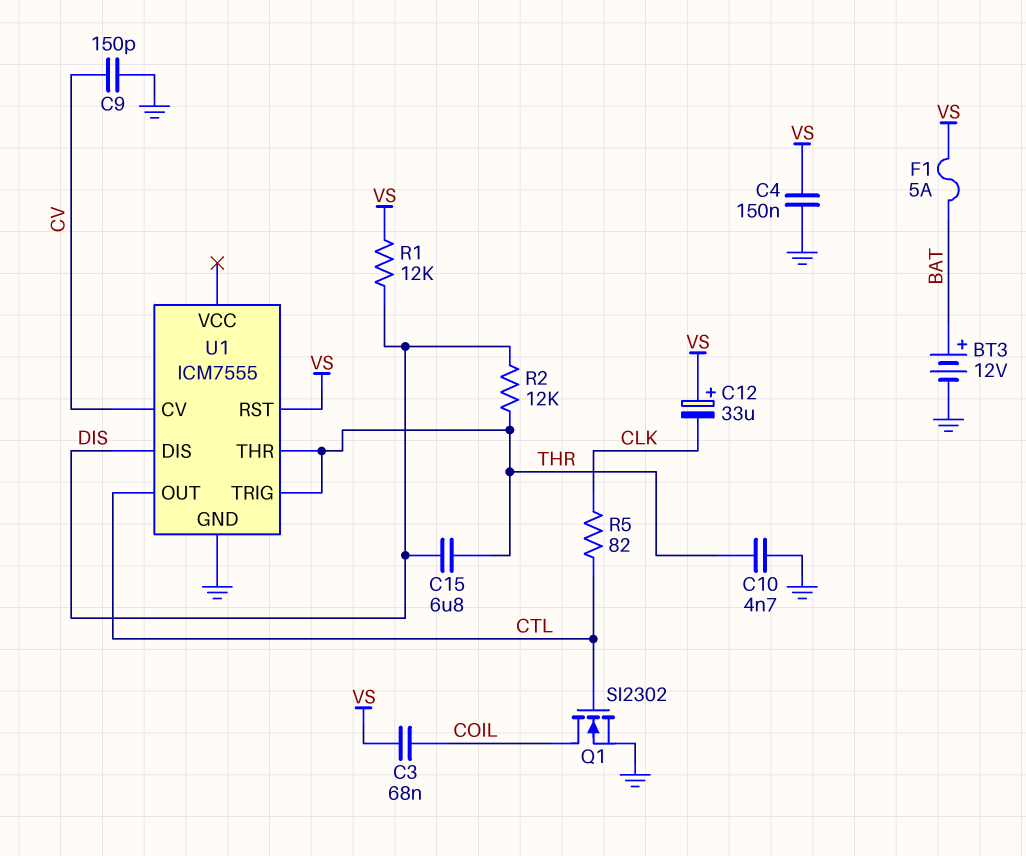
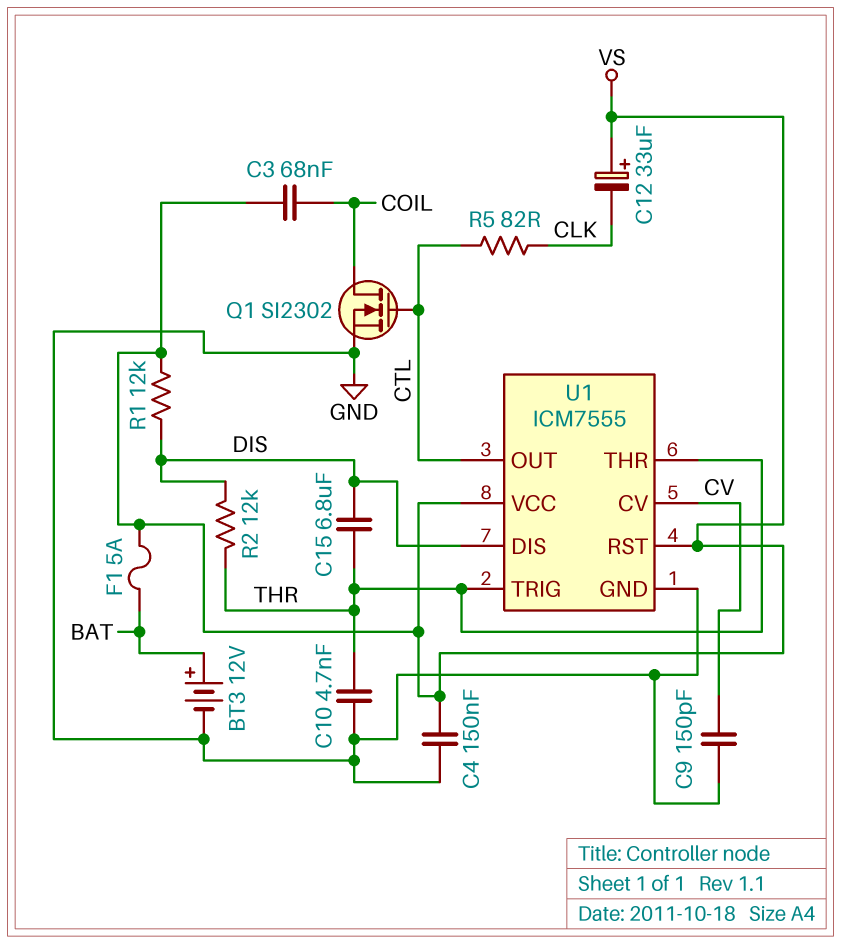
U1 pin VCC: none -> VS

